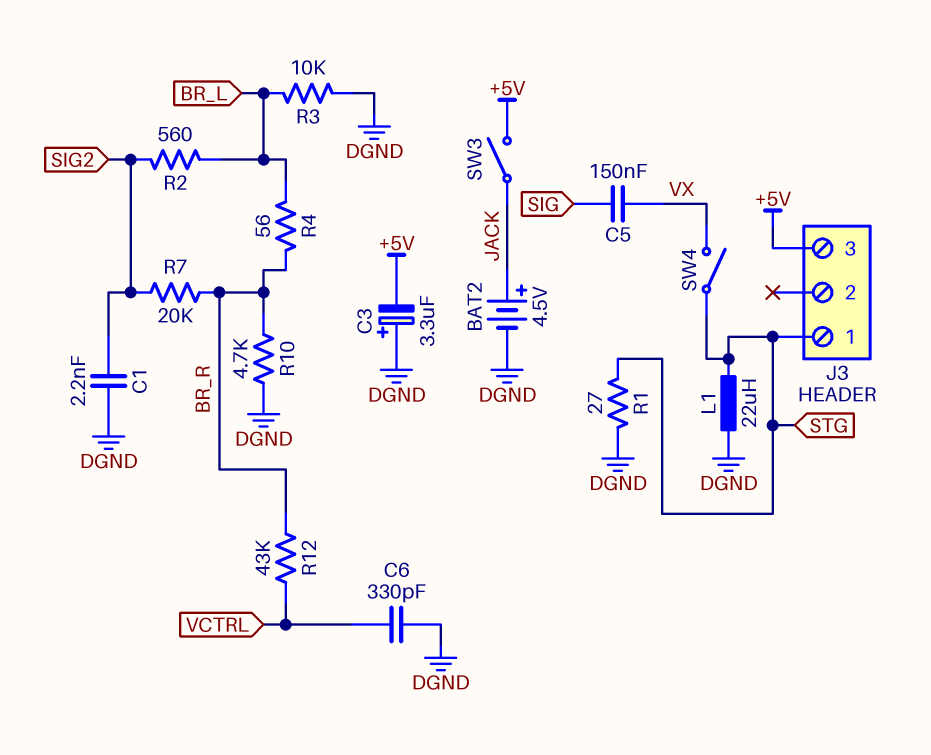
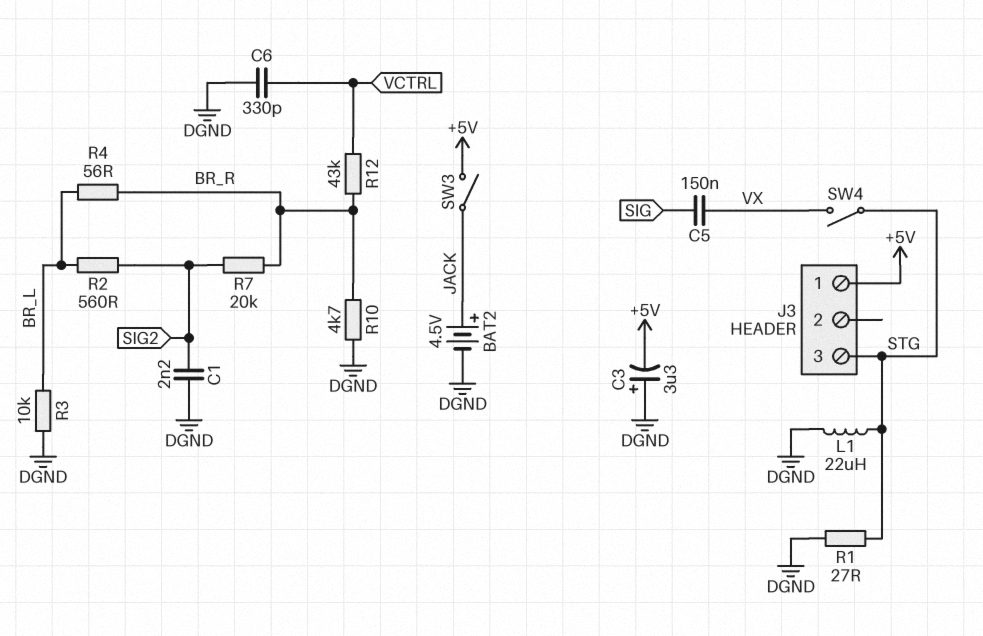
J3 pin 1: STG -> +5V
J3 pin 3: +5V -> STG

